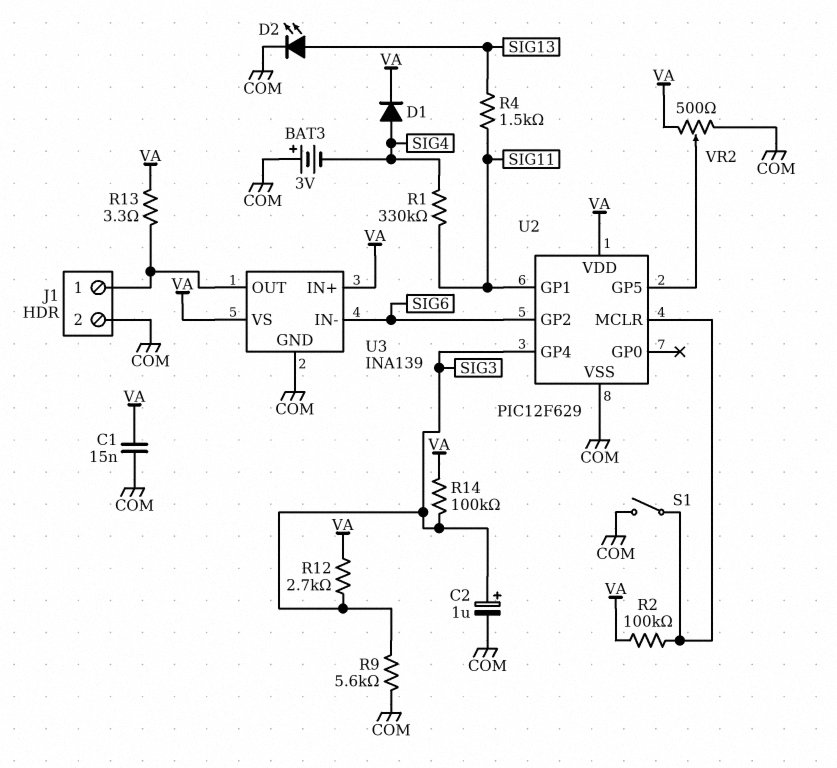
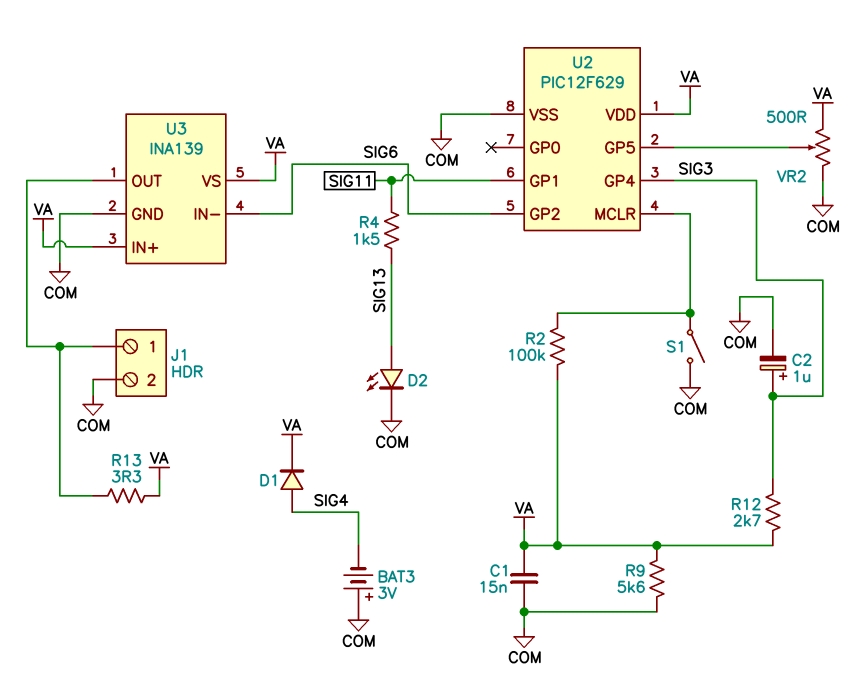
R1: 330k (SIG4, SIG11) -> none
R9: 5.6k (COM, SIG3) -> 5.6k (COM, VA)
R14: 100k (SIG3, VA) -> none

